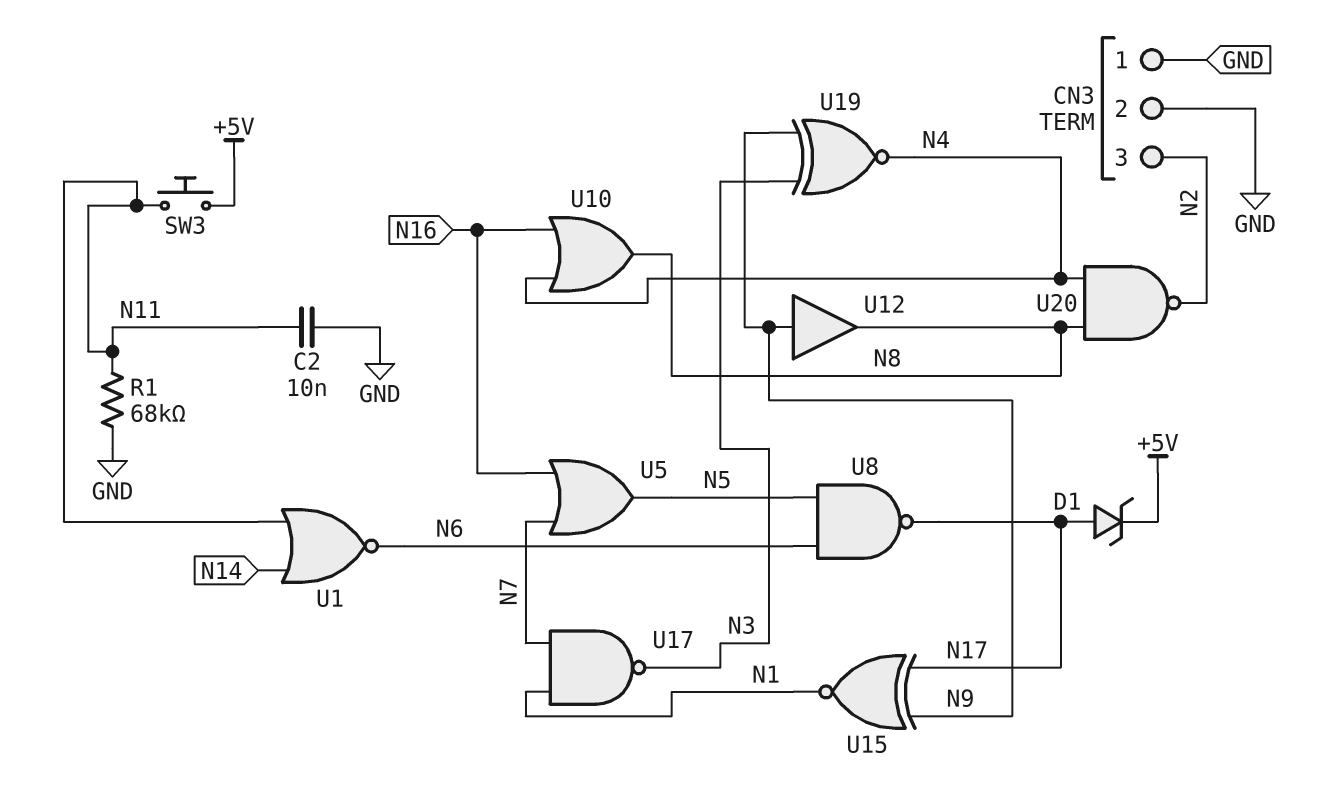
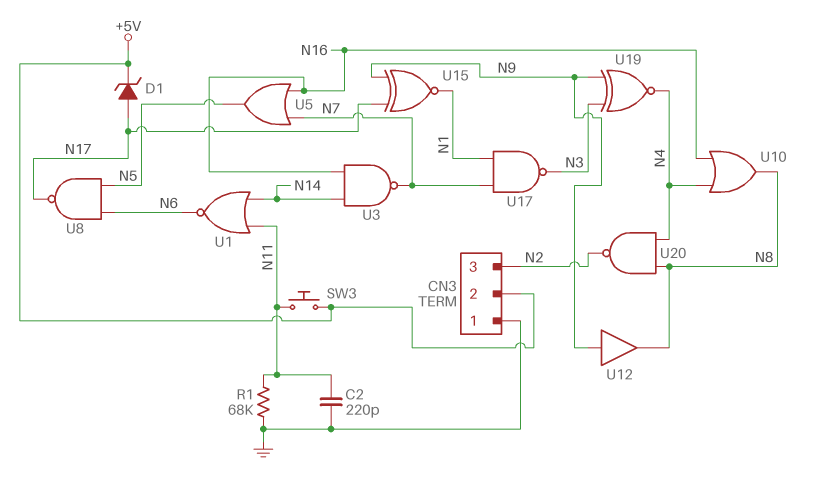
C2: 10nF (GND, N11) -> 220pF (GND, N11)
CN3 pin 2: GND -> +5V
U3: none -> NAND (in N14, in N16, out N7)

